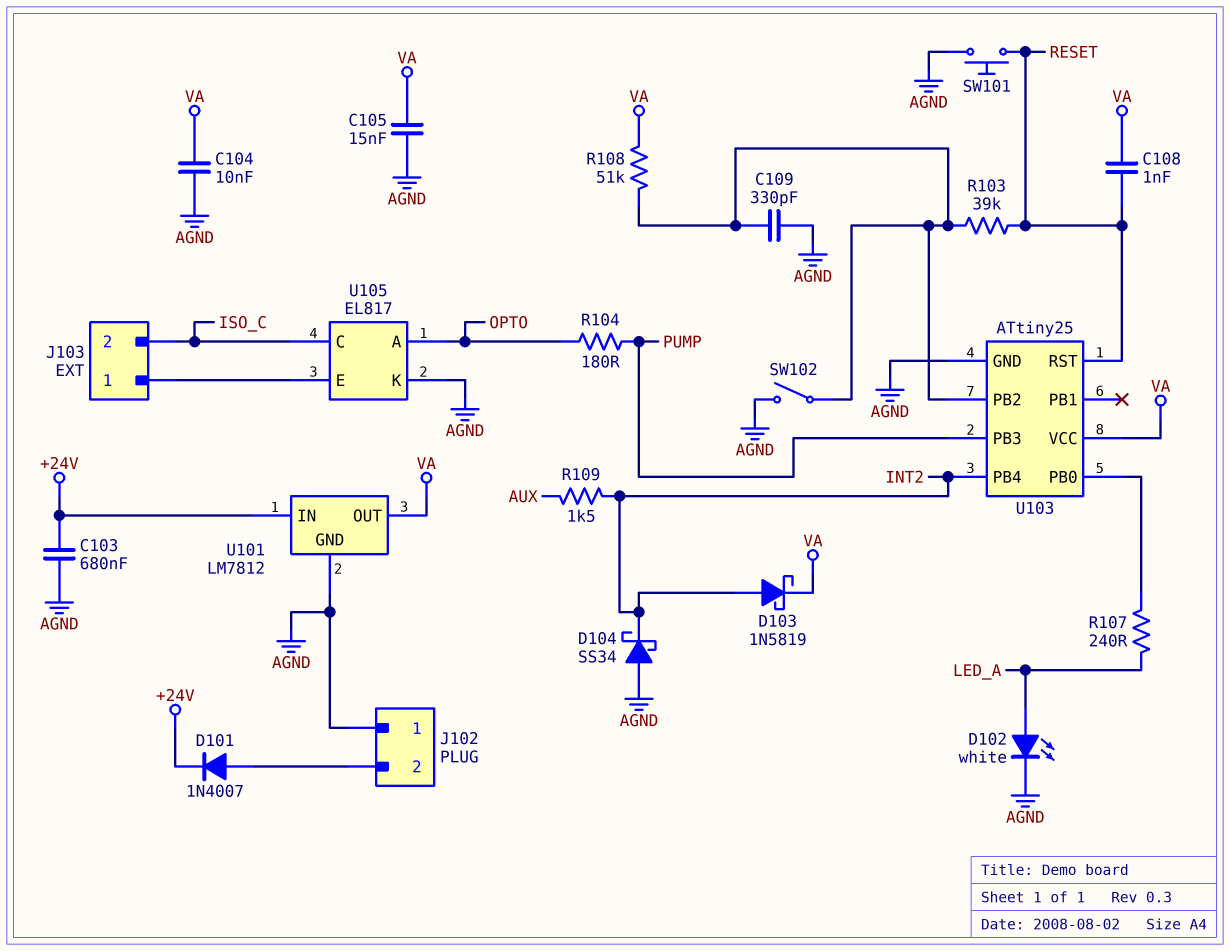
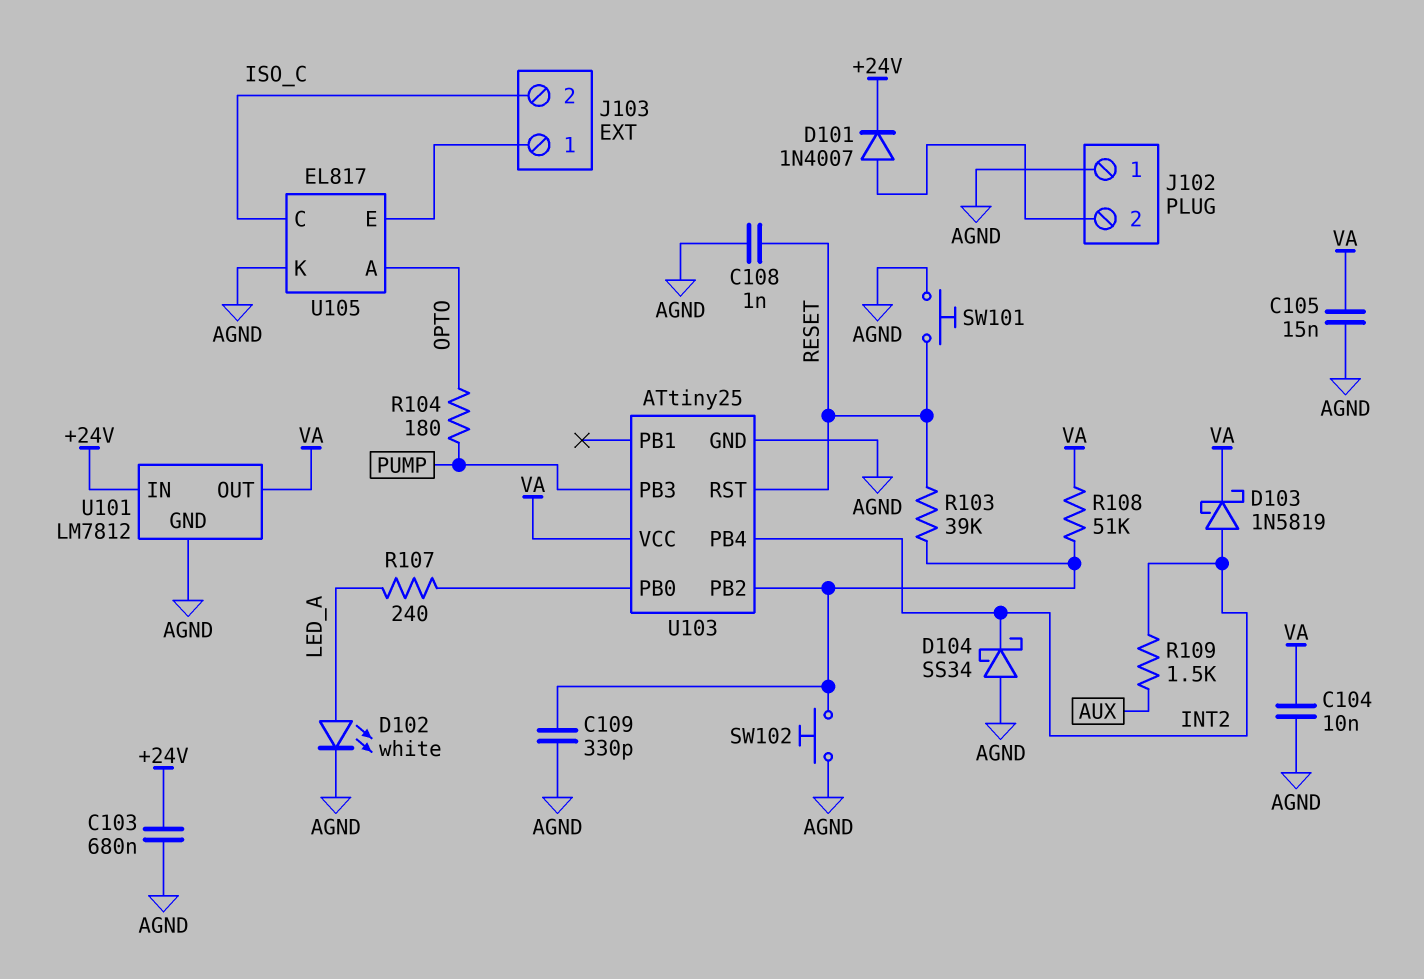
C108: 1nF (RESET, VA) -> 1nF (AGND, RESET)
SW102: switch (AGND, U103/PB2) -> button (AGND, U103/PB2)

